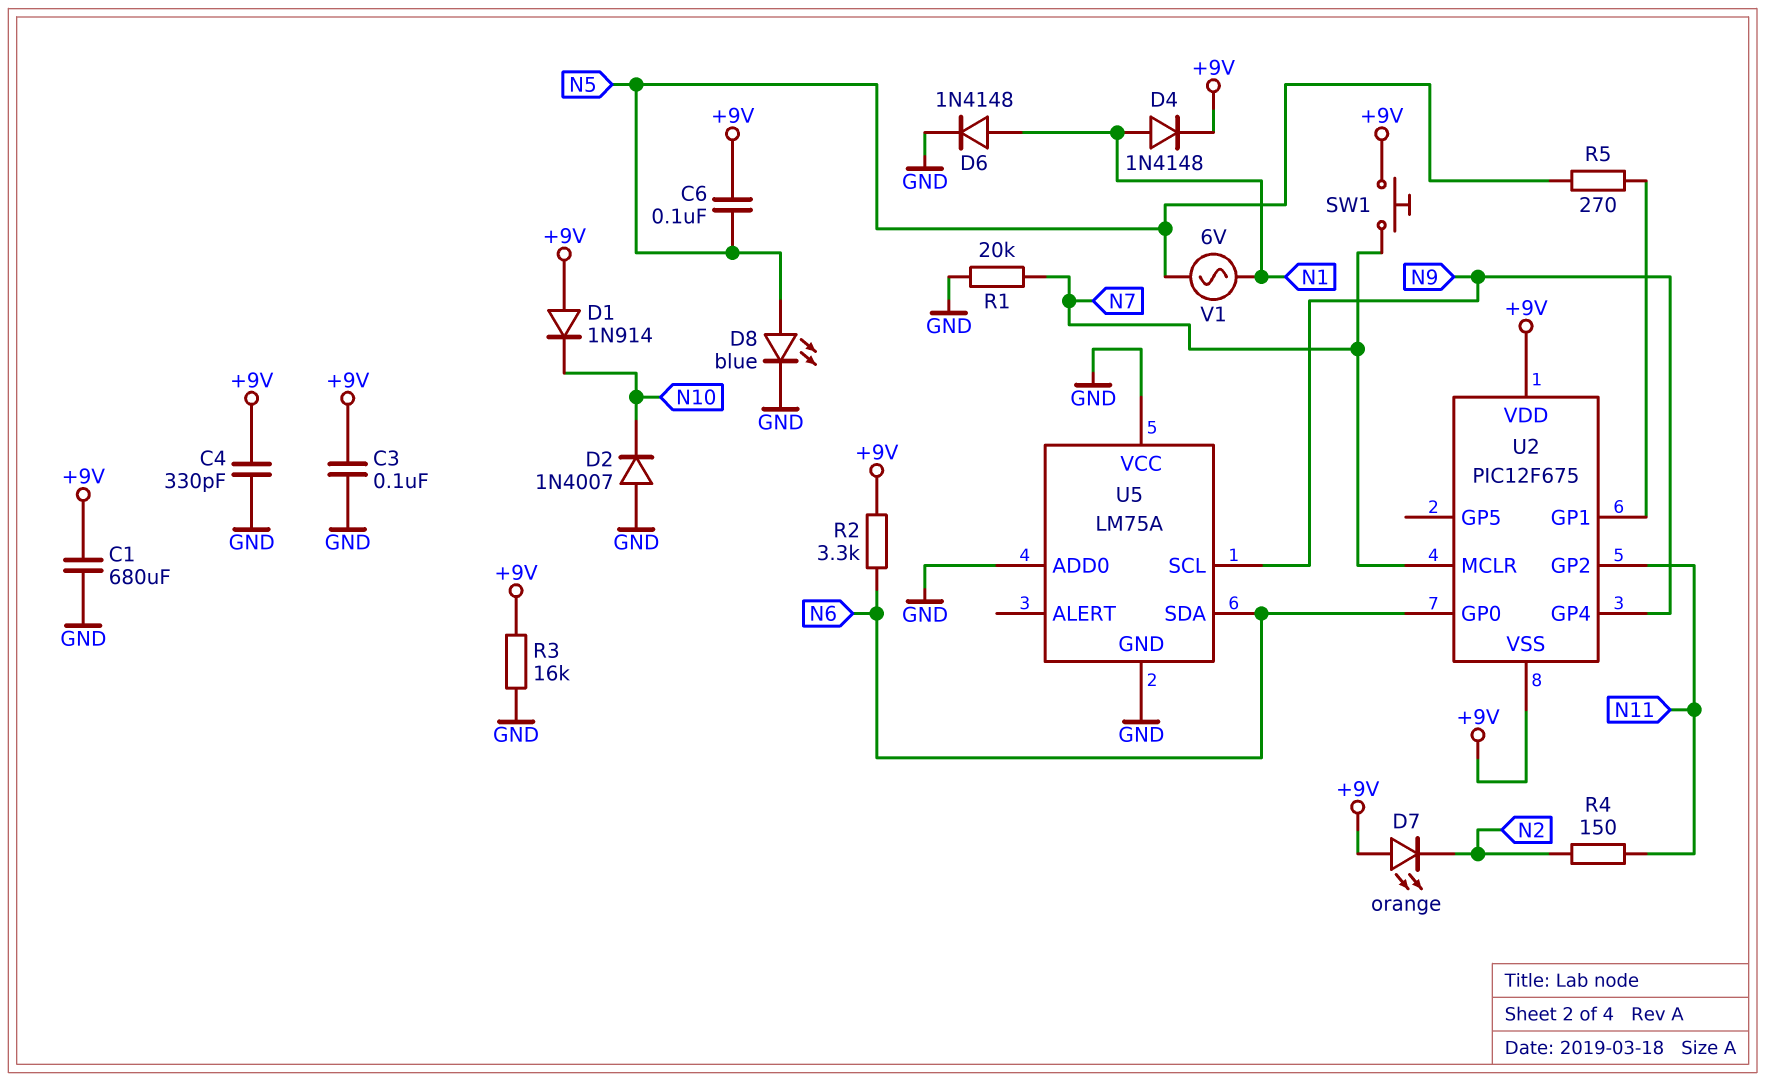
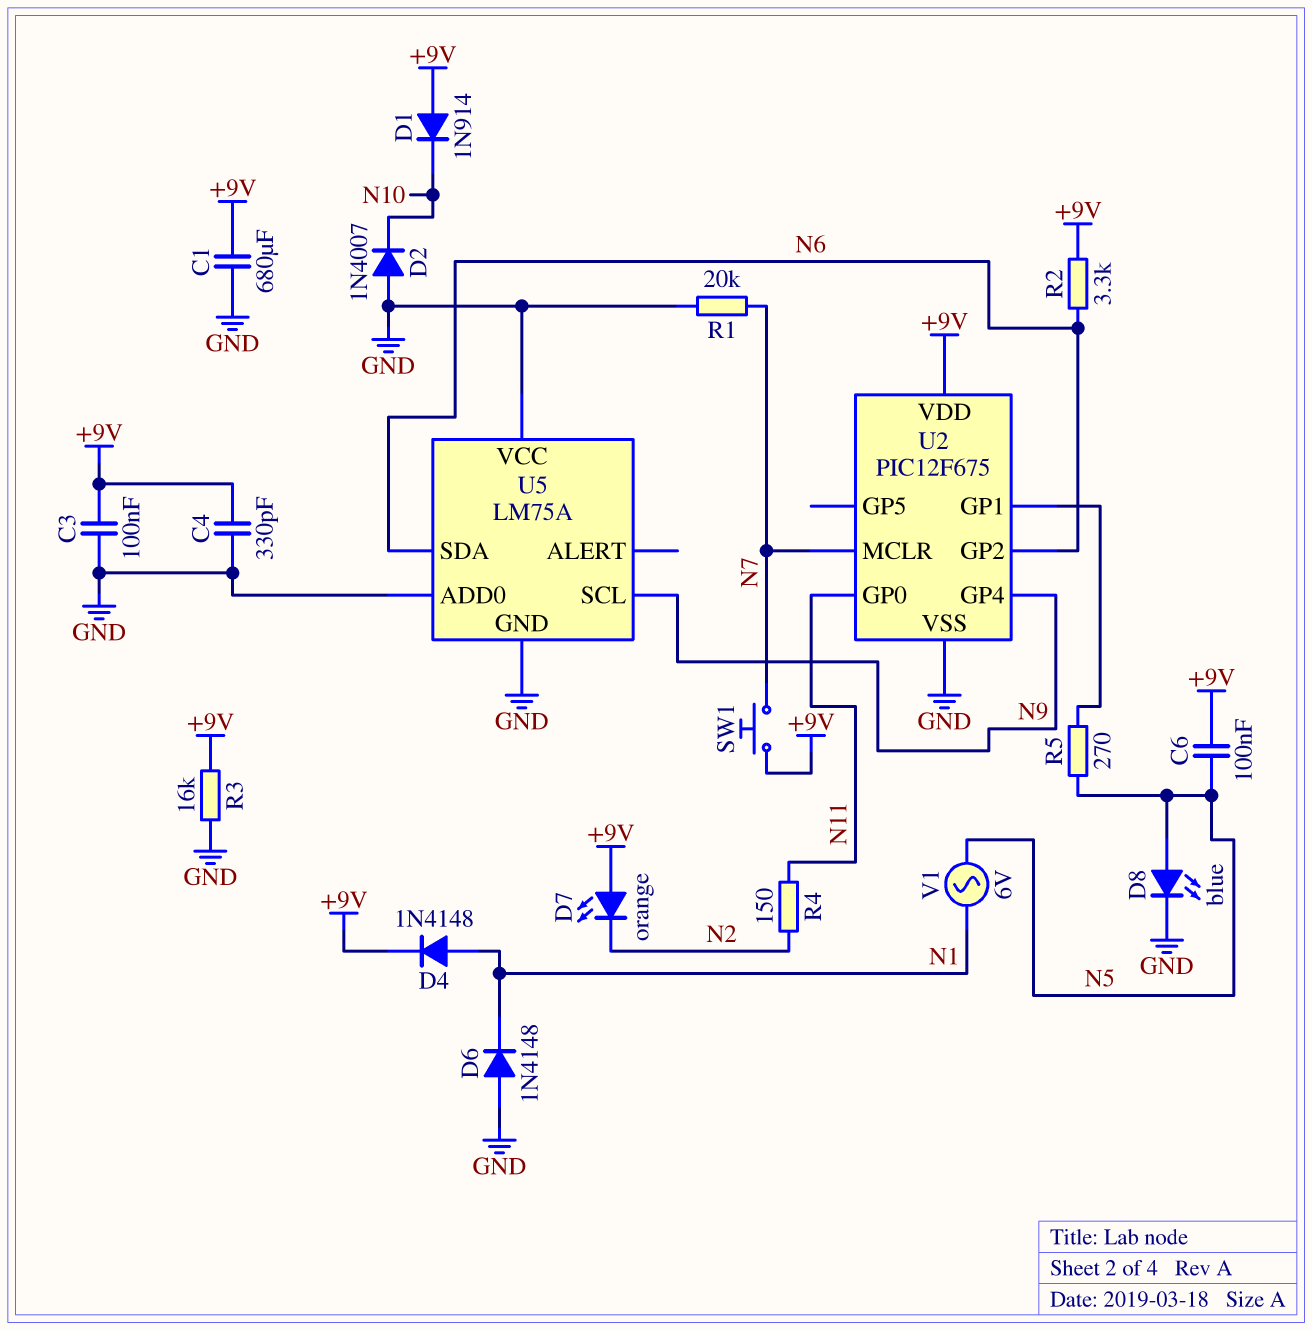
D6: diode 1N4148 (A N1, K GND) -> diode 1N4148 (A GND, K N1)
U2 pin GP0: N6 -> N11
U2 pin GP2: N11 -> N6
U2 pin VSS: +9V -> GND

